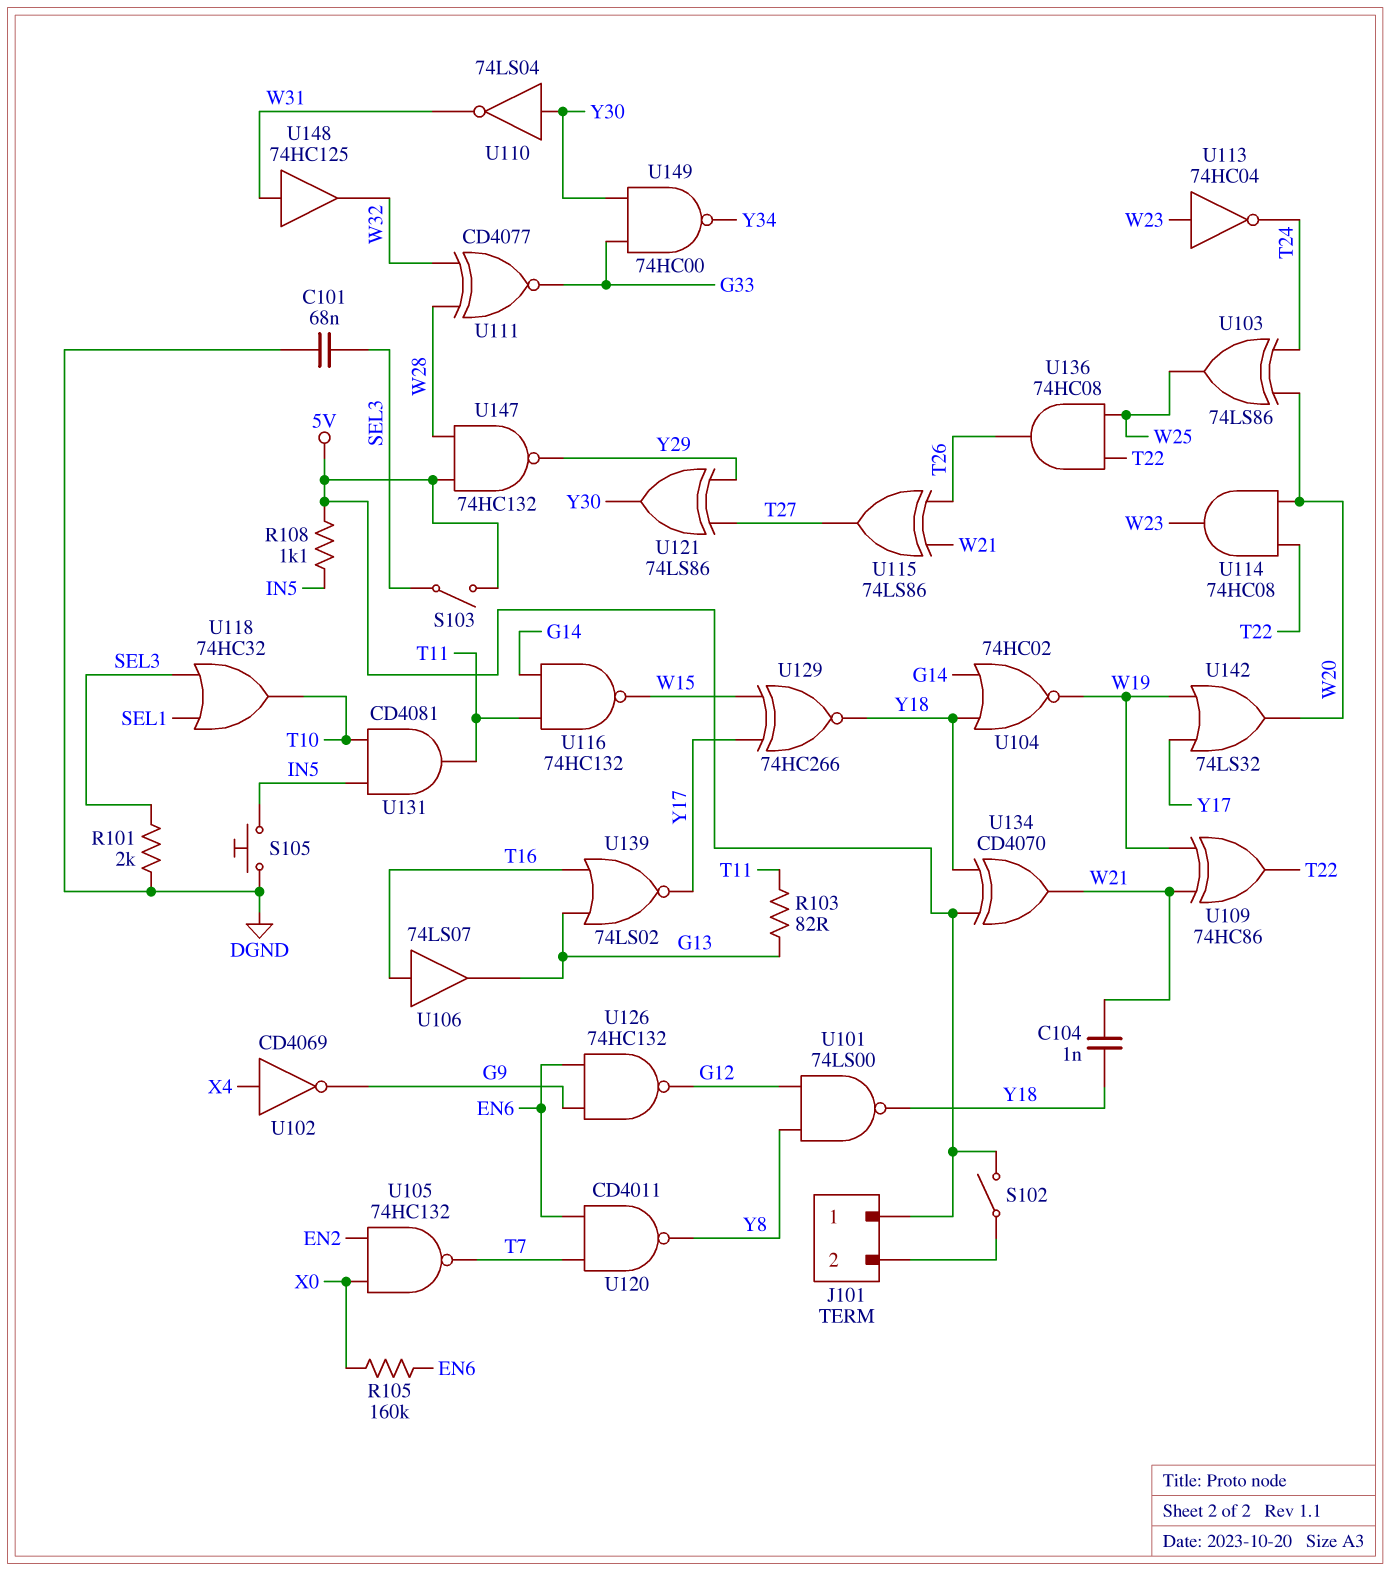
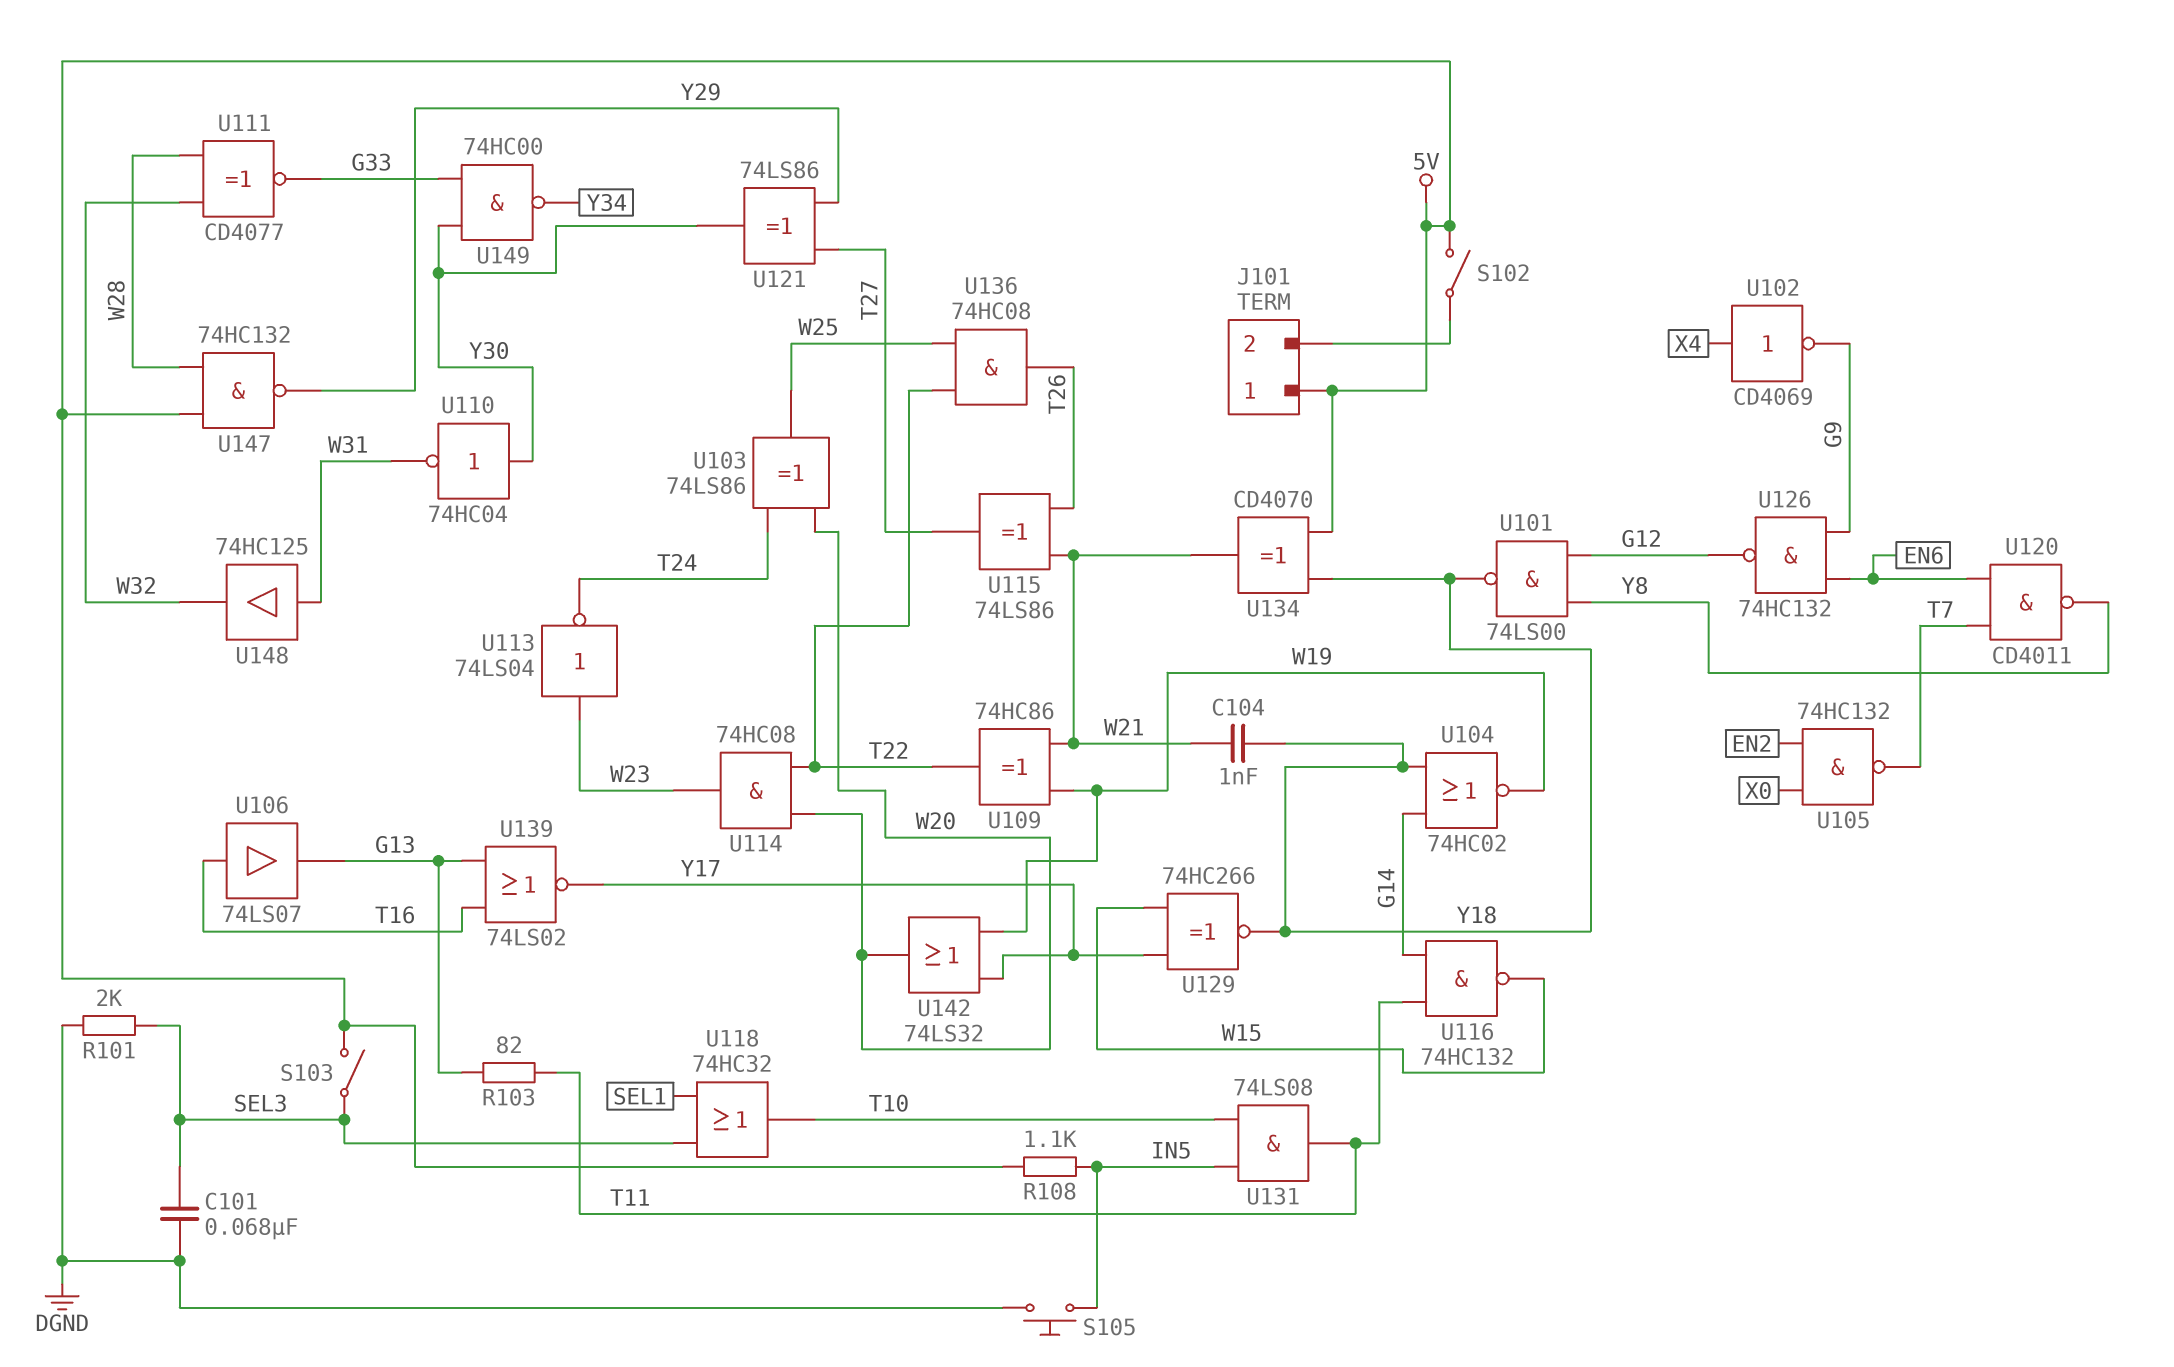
R105: 160k (EN6, X0) -> none
U110: NOT 74LS04 (in Y30, out W31) -> NOT 74HC04 (in Y30, out W31)
U113: NOT 74HC04 (in W23, out T24) -> NOT 74LS04 (in W23, out T24)
U131: AND CD4081 (in IN5, in T10, out T11) -> AND 74LS08 (in IN5, in T10, out T11)

